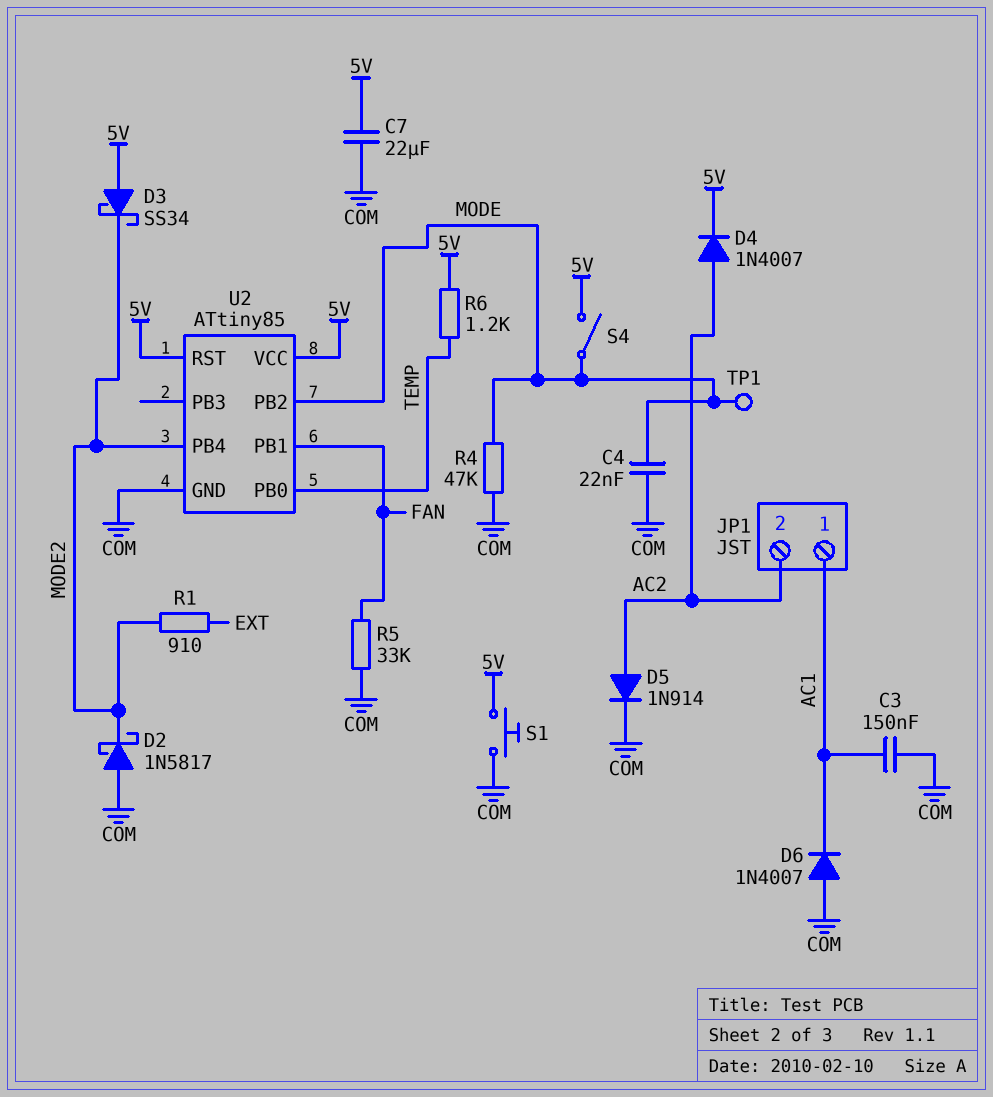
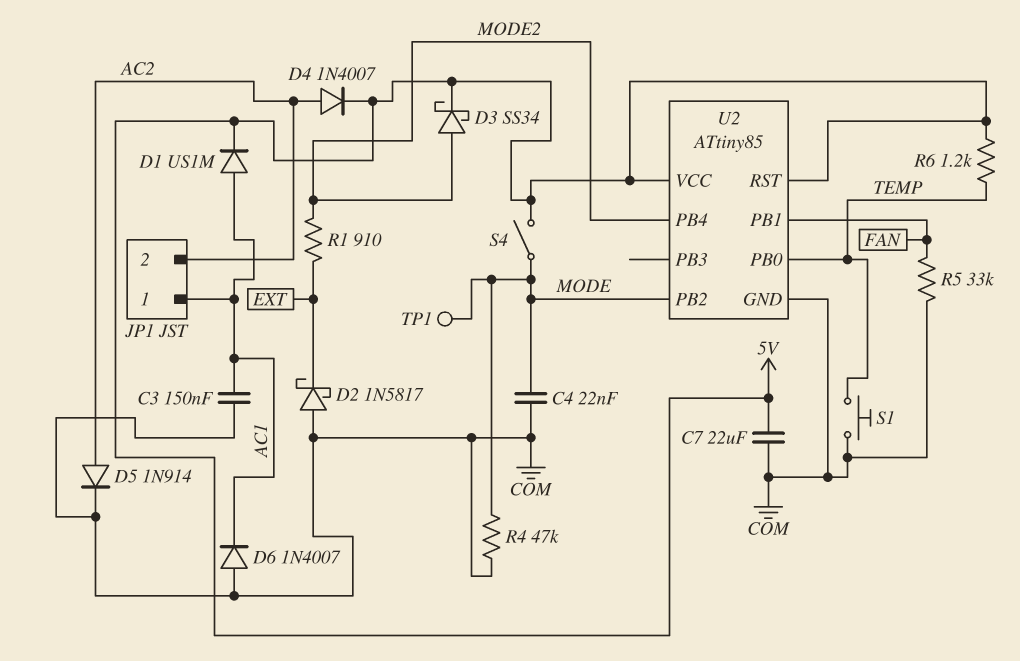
D1: none -> diode US1M (A AC1, K 5V)
D2: schottky 1N5817 (A COM, K MODE2) -> schottky 1N5817 (A COM, K EXT)
D3: schottky SS34 (A 5V, K MODE2) -> schottky SS34 (A MODE2, K 5V)
S1: button (5V, COM) -> button (COM, TEMP)

